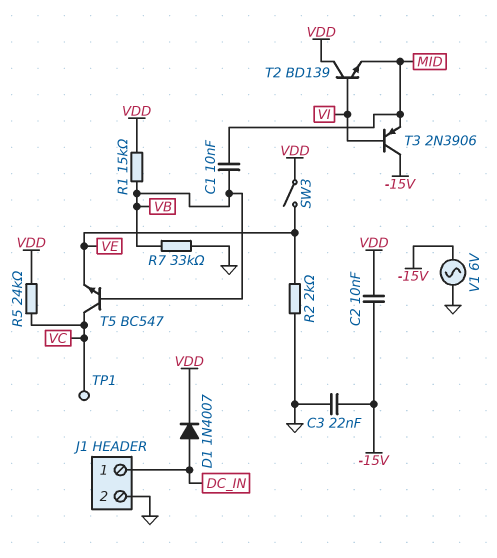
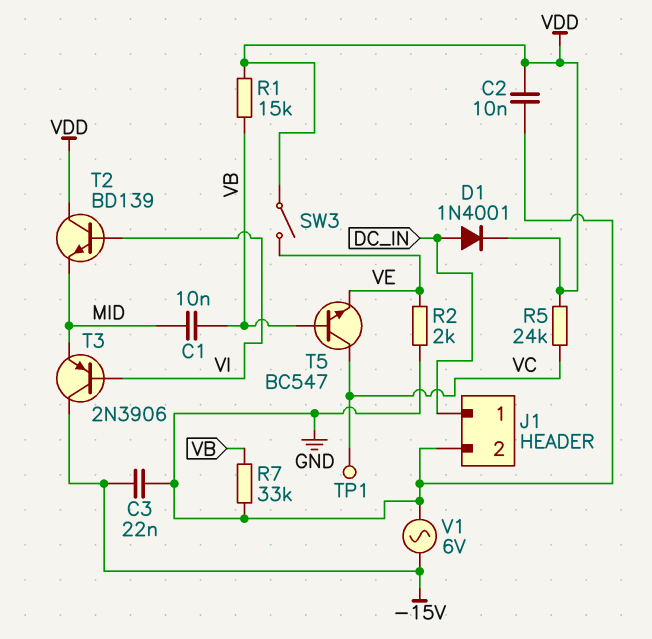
C2: 10nF (-15V, VDD) -> 10nF (GND, VDD)
D1: diode 1N4007 (A DC_IN, K VDD) -> diode 1N4001 (A DC_IN, K VDD)

